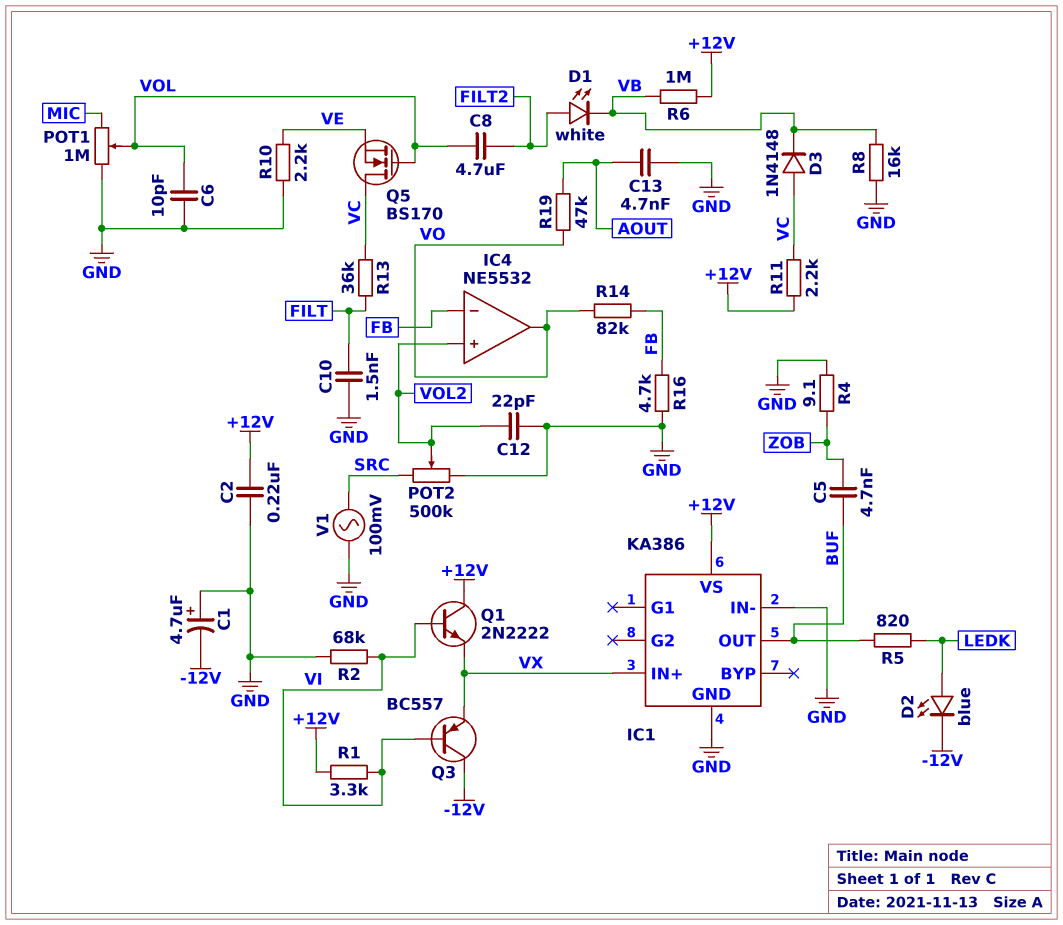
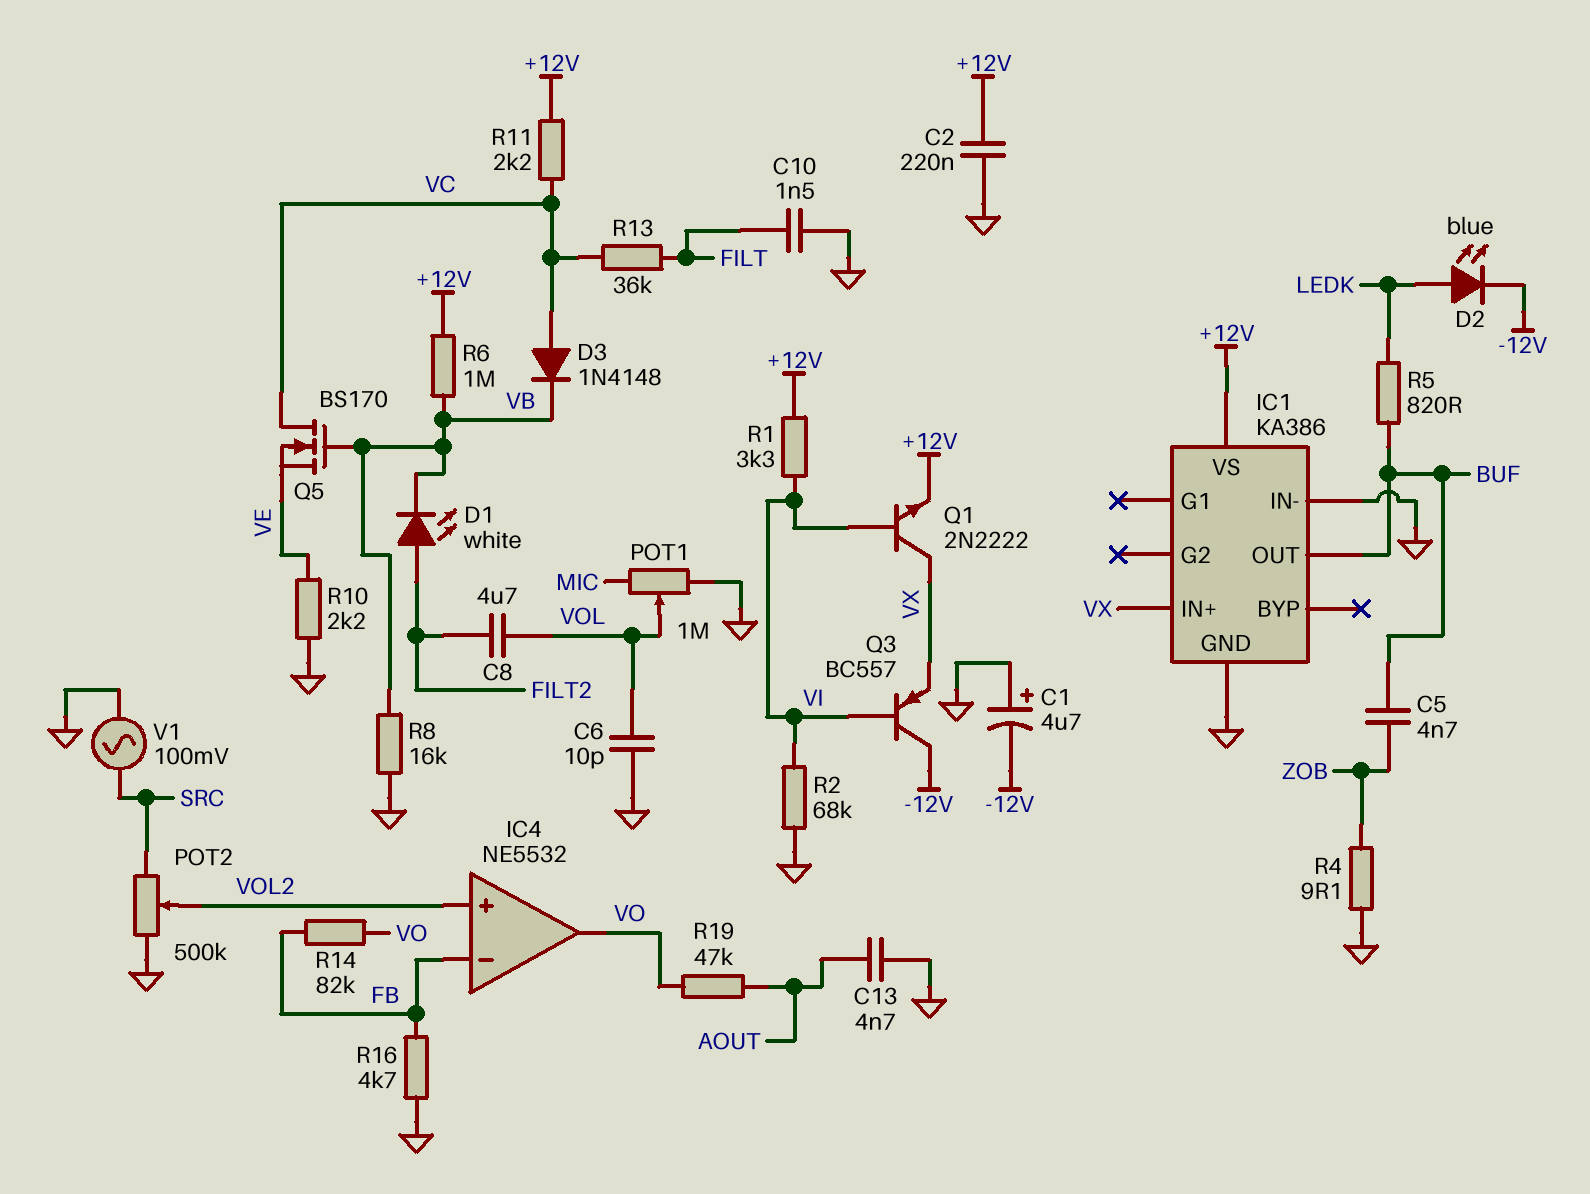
C12: 22pF (GND, VOL2) -> none
Q1: NPN 2N2222 (B VI, C +12V, E VX) -> NPN 2N2222 (B VI, C VX, E +12V)
Q5: NMOS BS170 (G VOL, D VC, S VE) -> NMOS BS170 (G VB, D VC, S VE)

